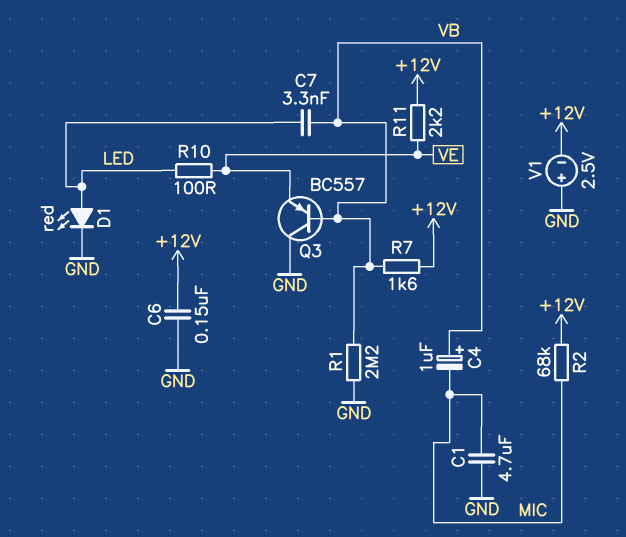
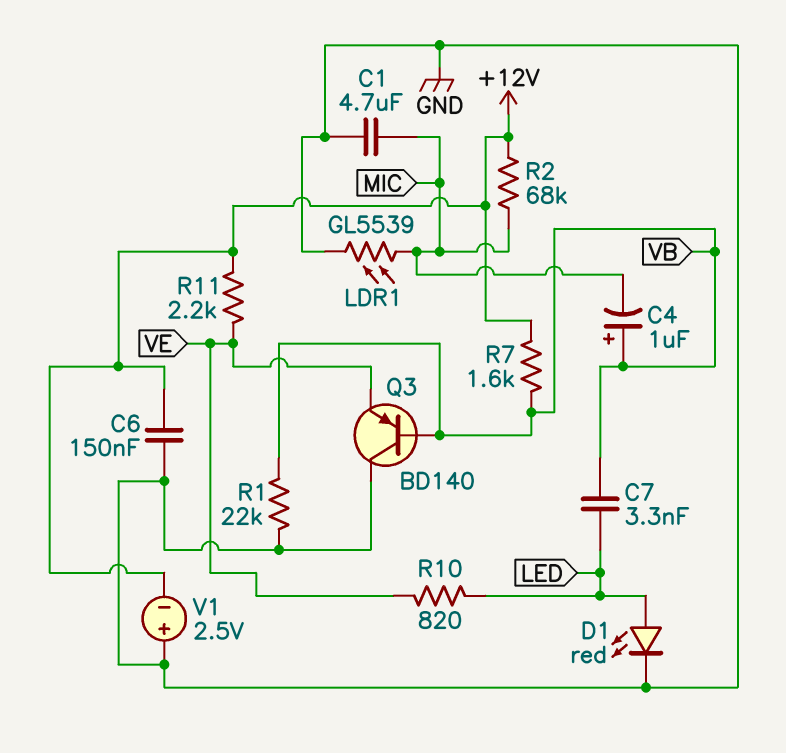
LDR1: none -> GL5539 (GND, MIC)
Q3: PNP BC557 (B VB, C GND, E VE) -> PNP BD140 (B VB, C GND, E VE)
R1: 2.2M (GND, VB) -> 22k (GND, VB)
R10: 100 (LED, VE) -> 820 (LED, VE)

